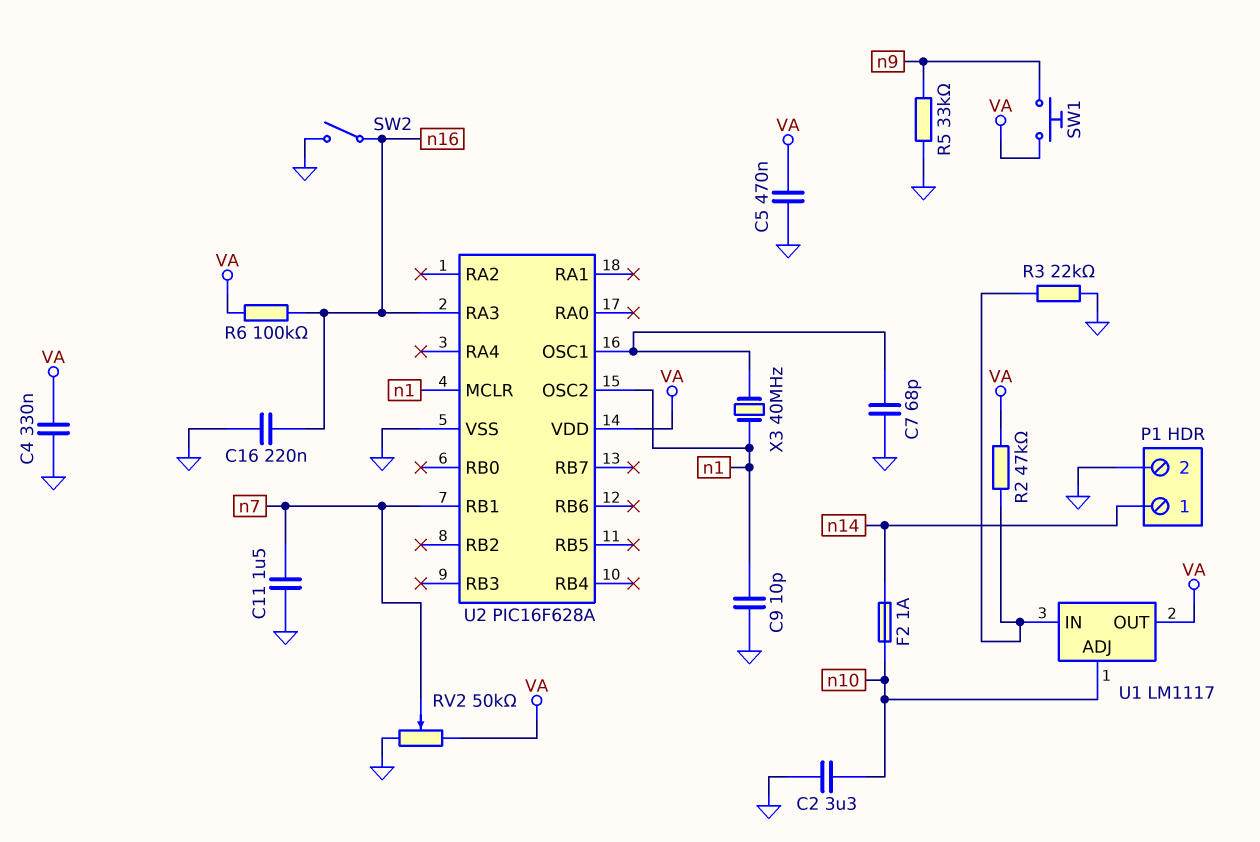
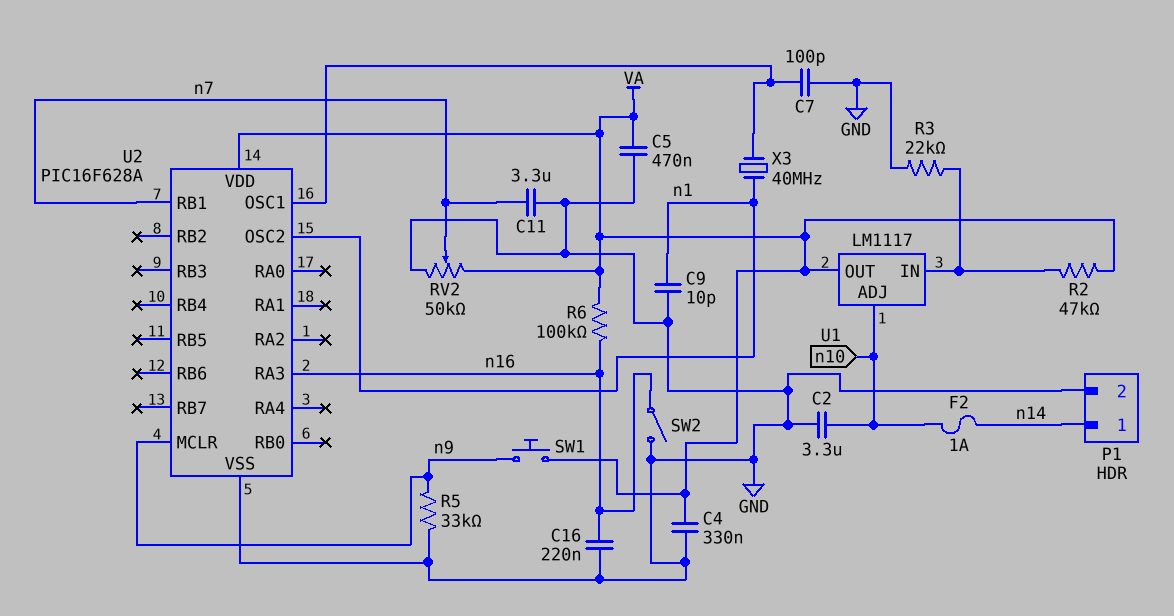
C7: 68pF (GND, U2/OSC1) -> 100pF (GND, U2/OSC1)
C11: 1.5uF (GND, n7) -> 3.3uF (GND, n7)
U2 pin MCLR: n1 -> n9

